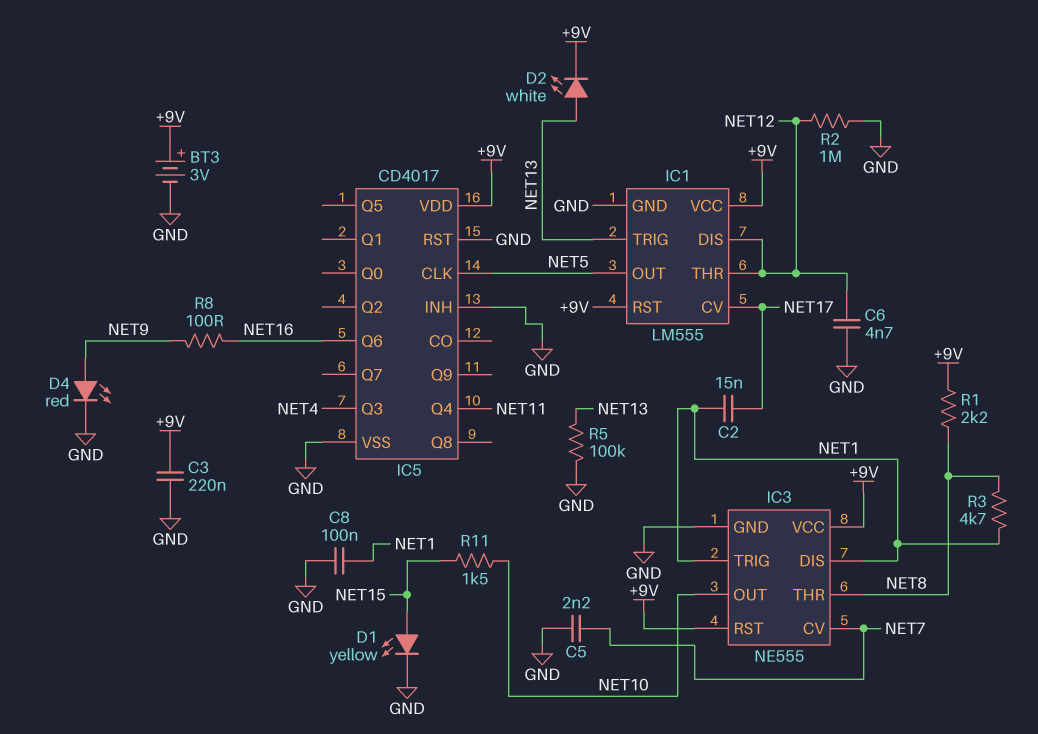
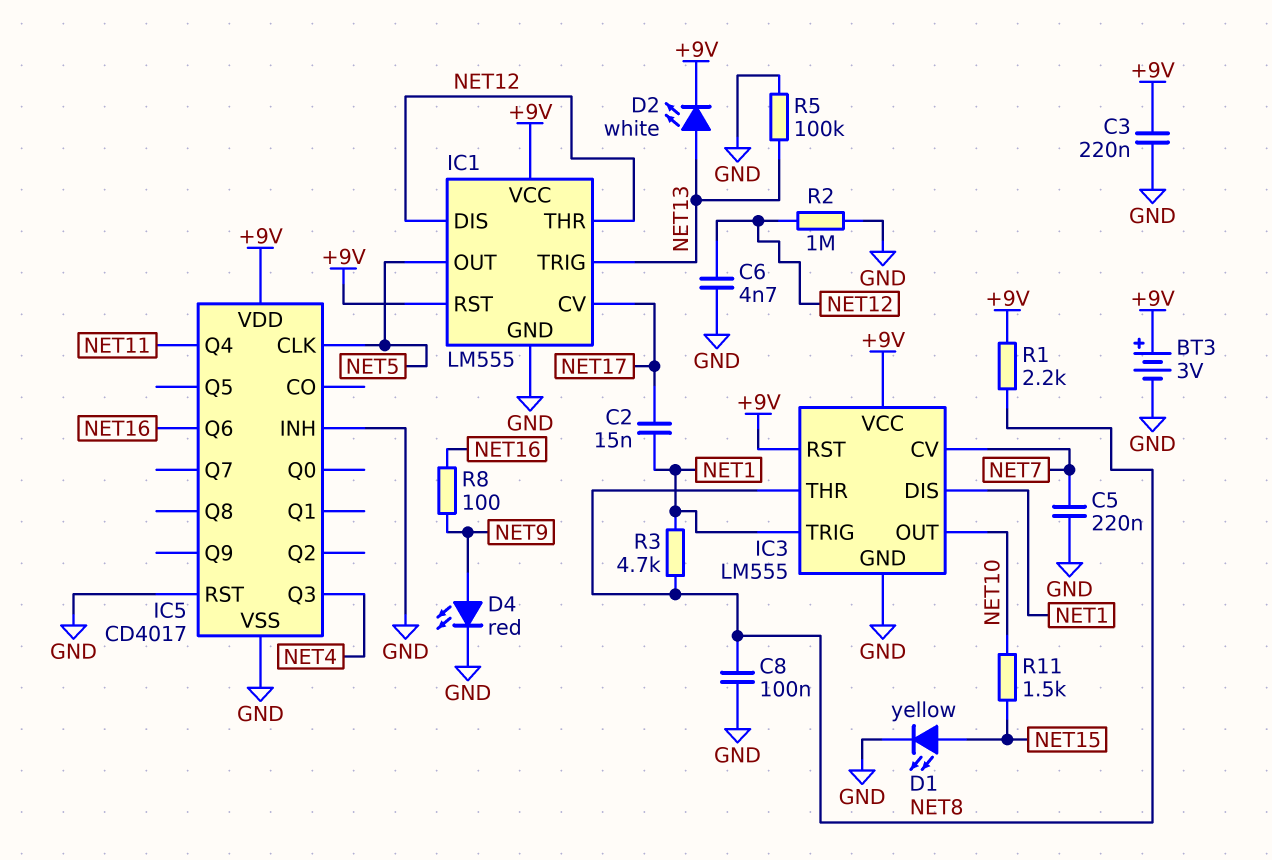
C5: 2.2nF (GND, NET7) -> 220nF (GND, NET7)
C8: 100nF (GND, NET1) -> 100nF (GND, NET8)
IC3: NE555 -> LM555

